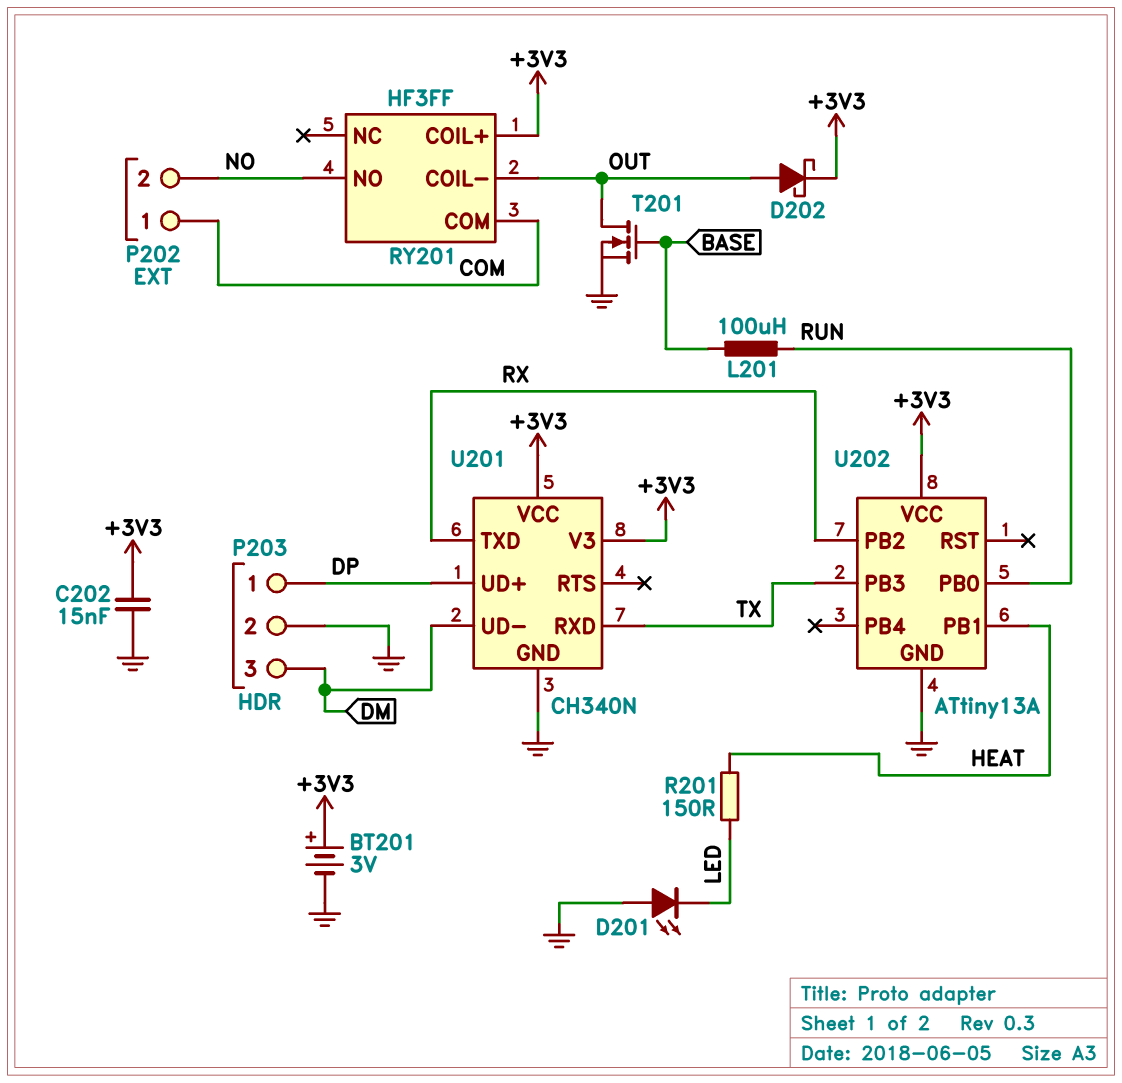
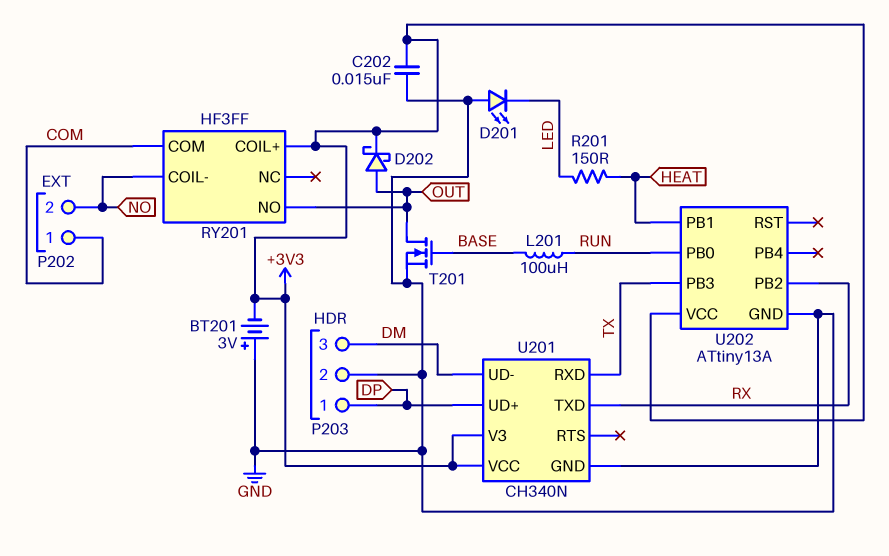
BT201: 3V (plus +3V3, minus GND) -> 3V (plus GND, minus +3V3)
RY201 pin COIL-: OUT -> NO
RY201 pin NO: NO -> OUT

